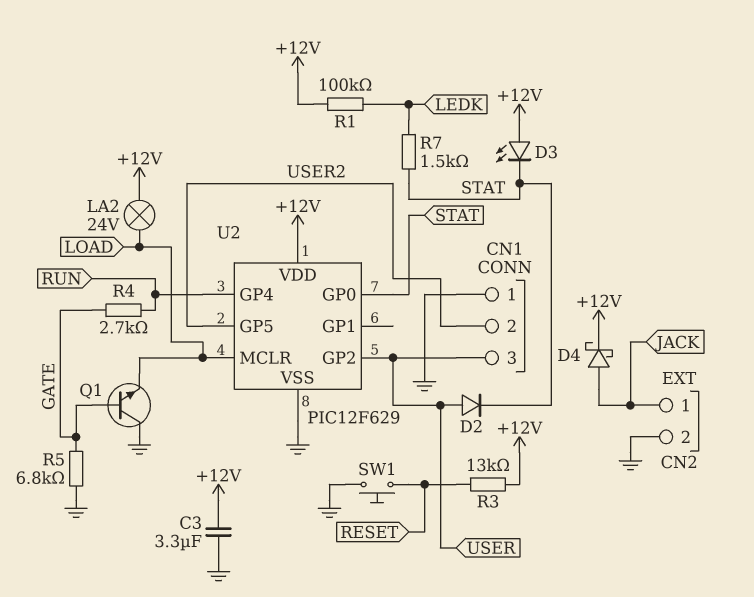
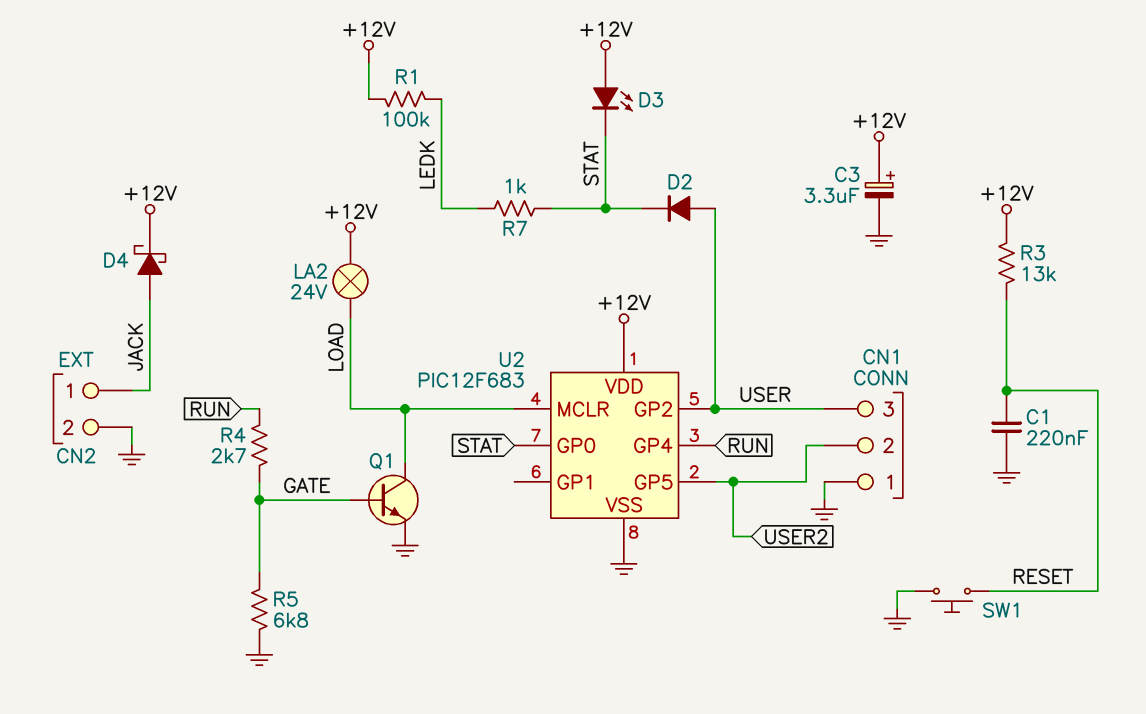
C1: none -> 220nF (GND, RESET)
C3: 3.3uF (+12V, GND) -> 3.3uF (plus +12V, minus GND)
Q1: NPN (B GATE, C GND, E LOAD) -> NPN (B GATE, C LOAD, E GND)
R7: 1.5k (LEDK, STAT) -> 1k (LEDK, STAT)
U2: PIC12F629 -> PIC12F683

